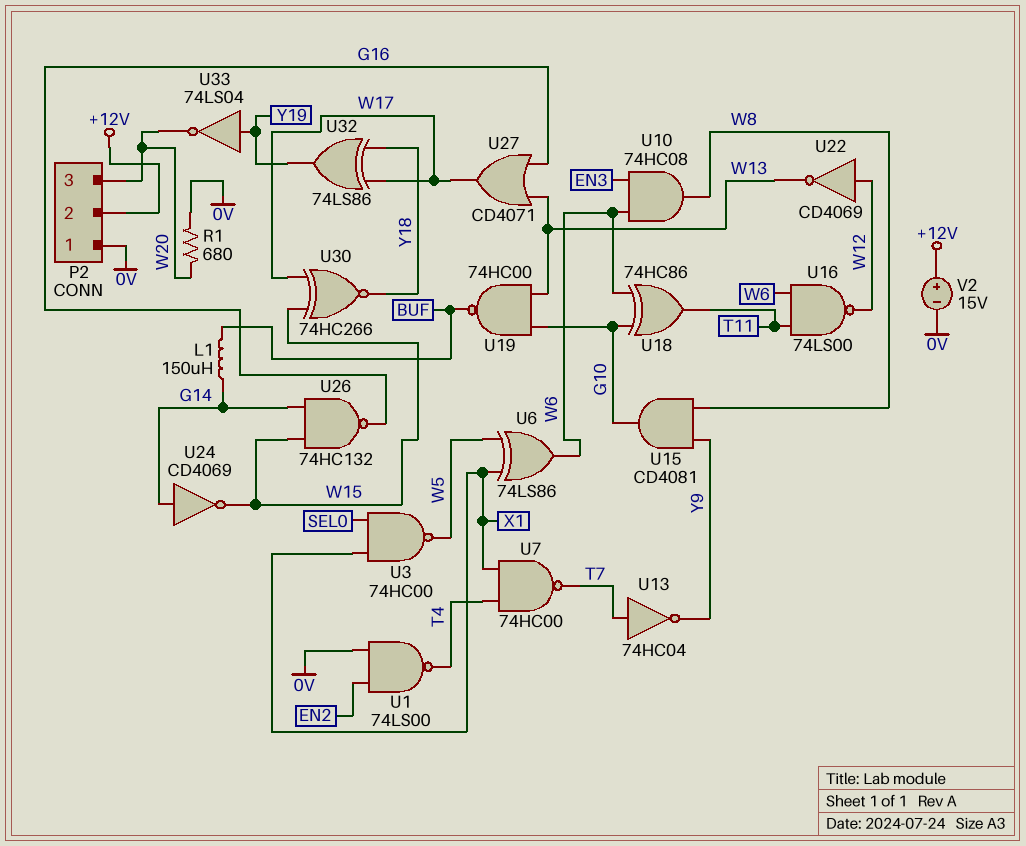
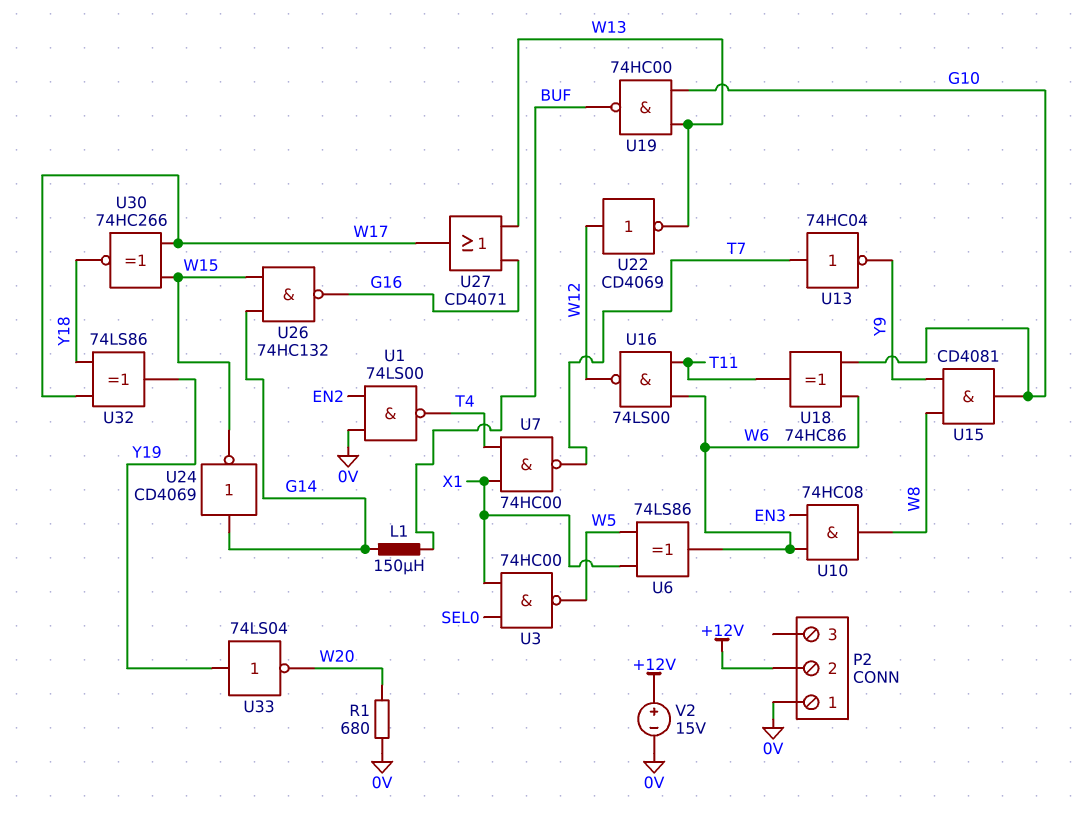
P2 pin 3: W20 -> none

